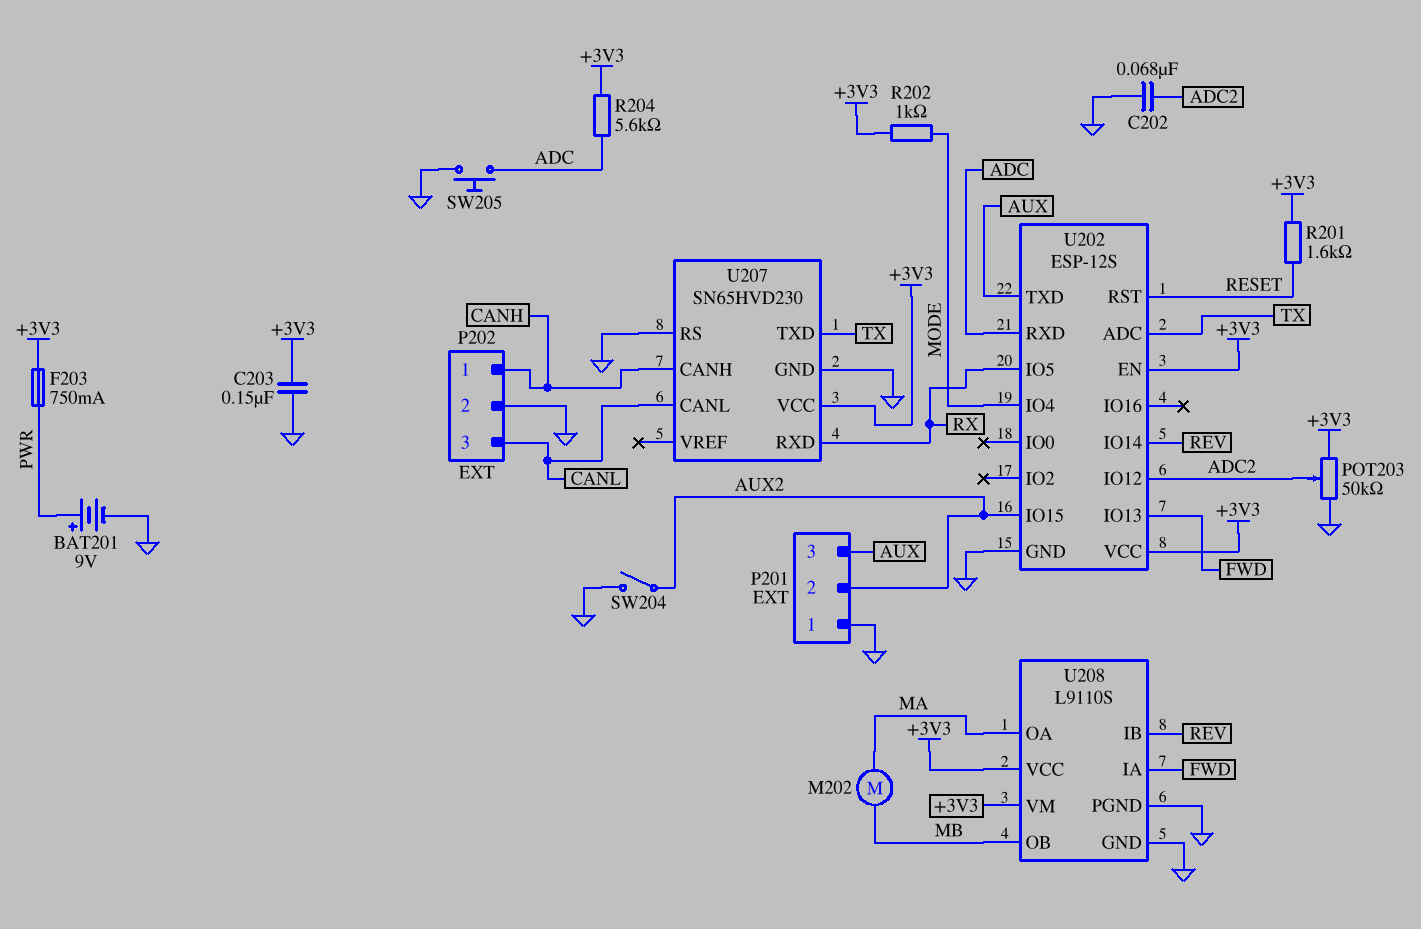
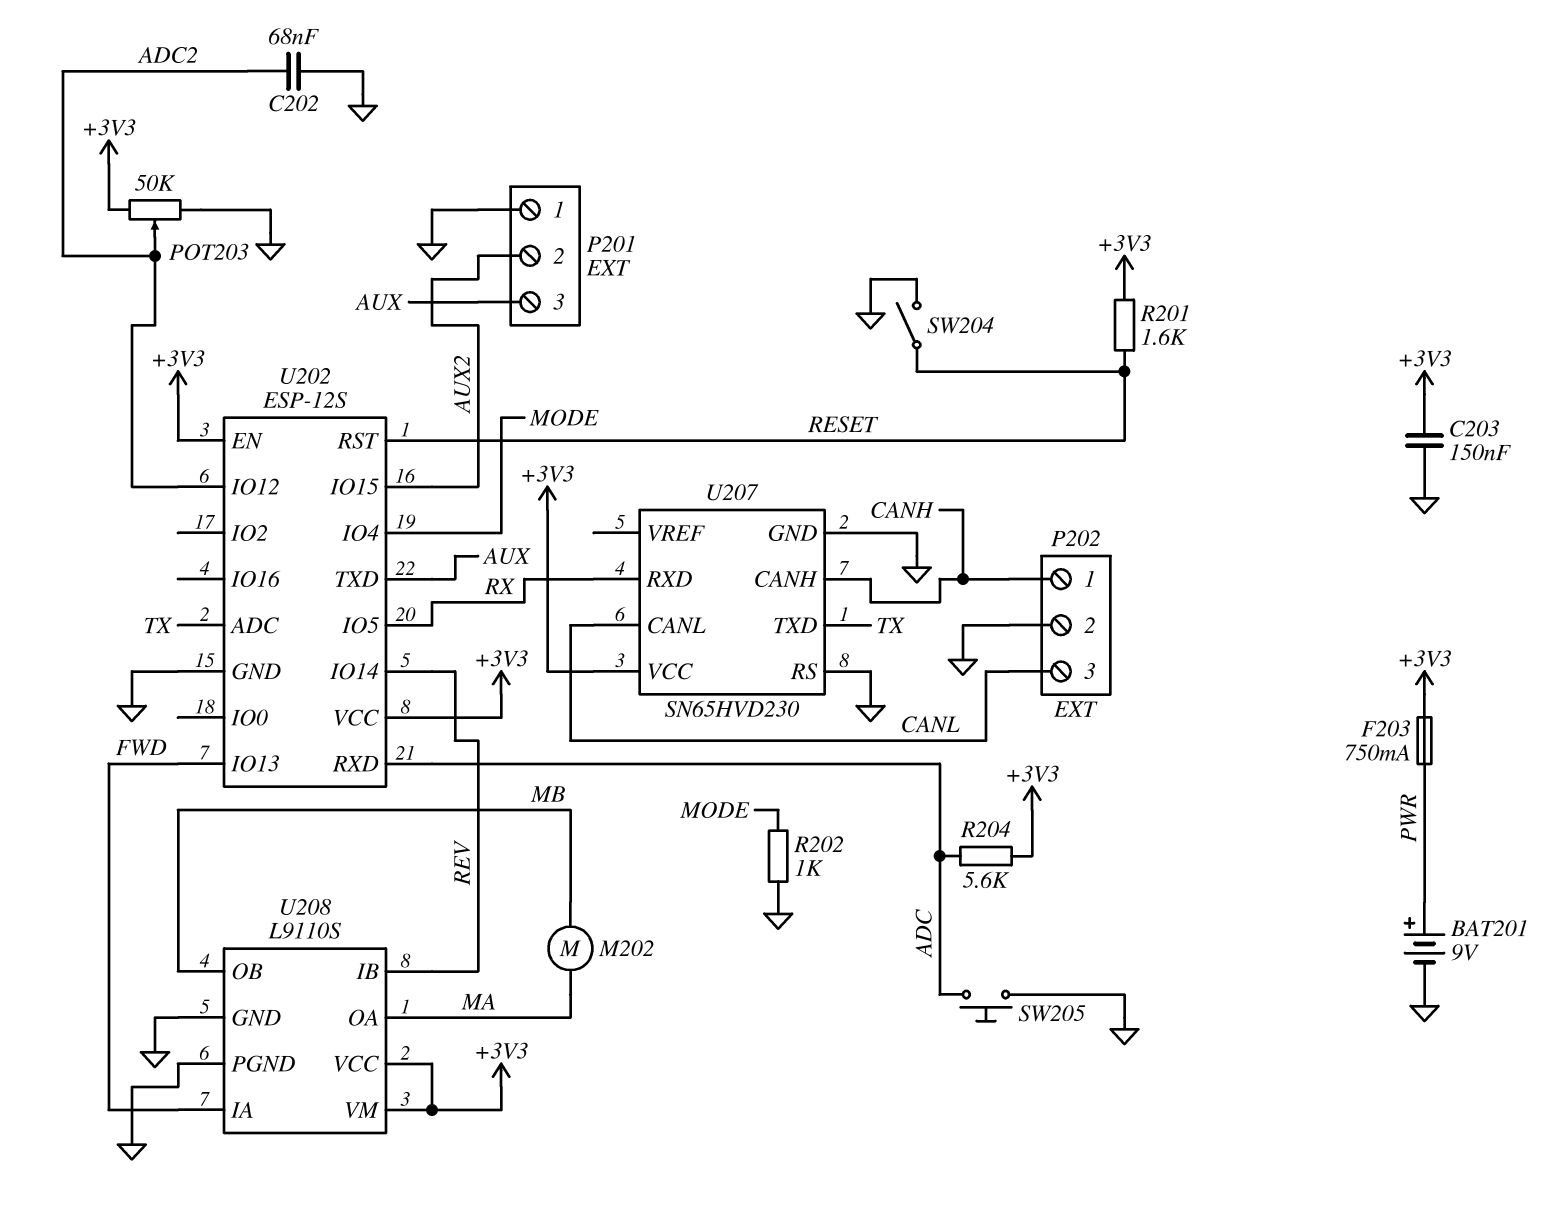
R202: 1k (+3V3, MODE) -> 1k (GND, MODE)
SW204: switch (AUX2, GND) -> switch (GND, RESET)

